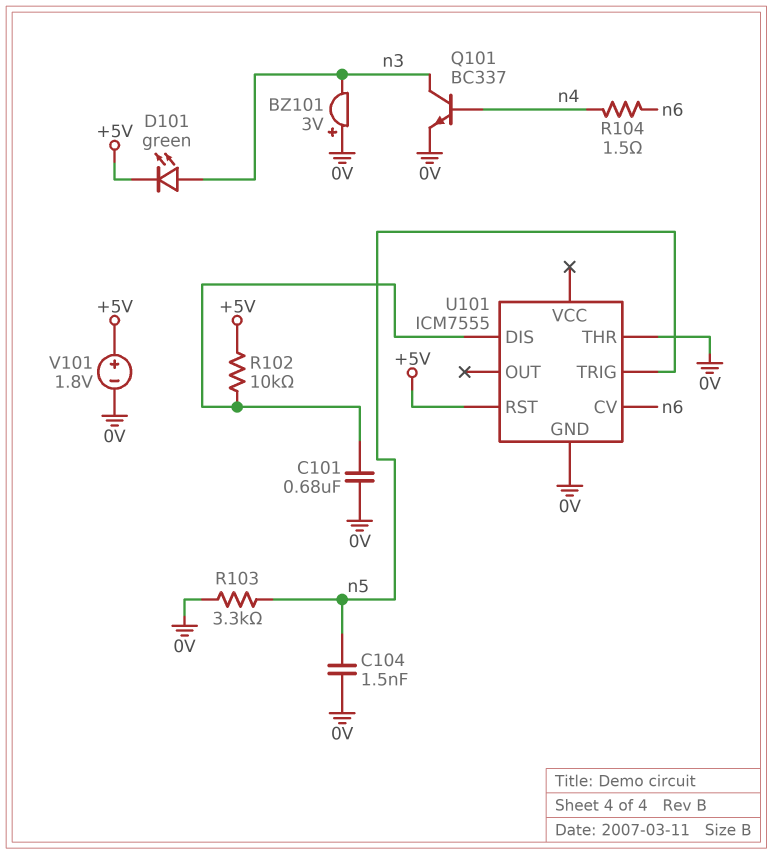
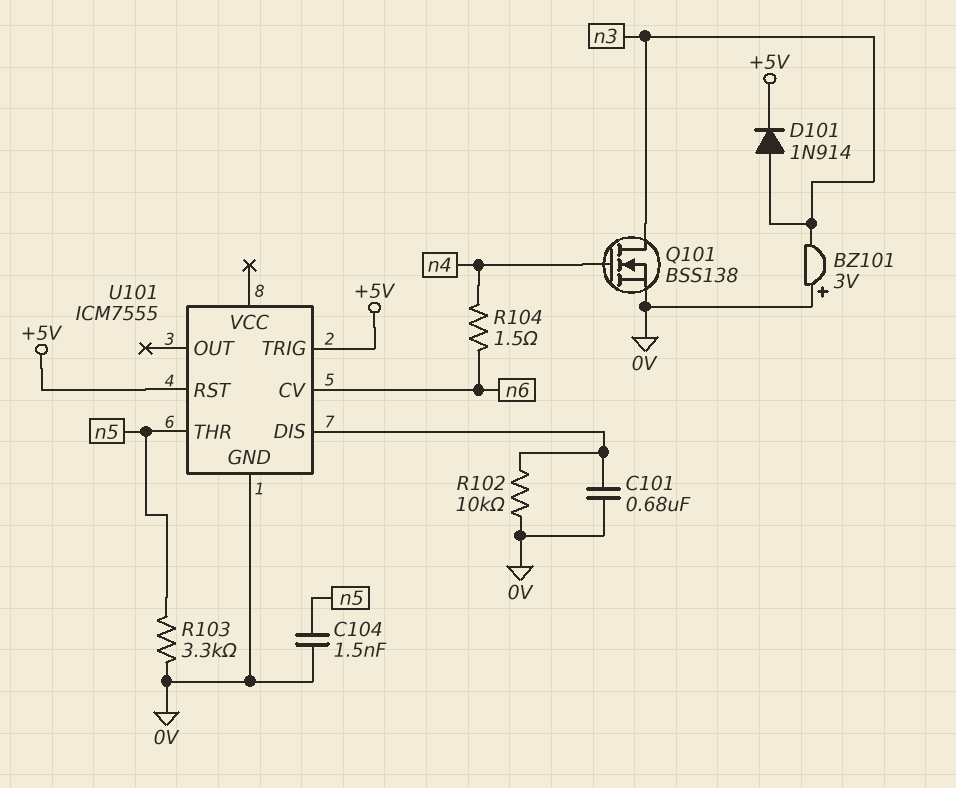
D101: LED green (A n3, K +5V) -> diode 1N914 (A n3, K +5V)
Q101: NPN BC337 (B n4, C n3, E 0V) -> NMOS BSS138 (G n4, D n3, S 0V)
R102: 10k (+5V, U101/DIS) -> 10k (0V, U101/DIS)
U101 pin THR: 0V -> n5
U101 pin TRIG: n5 -> +5V
V101: 1.8V (plus +5V, minus 0V) -> none

